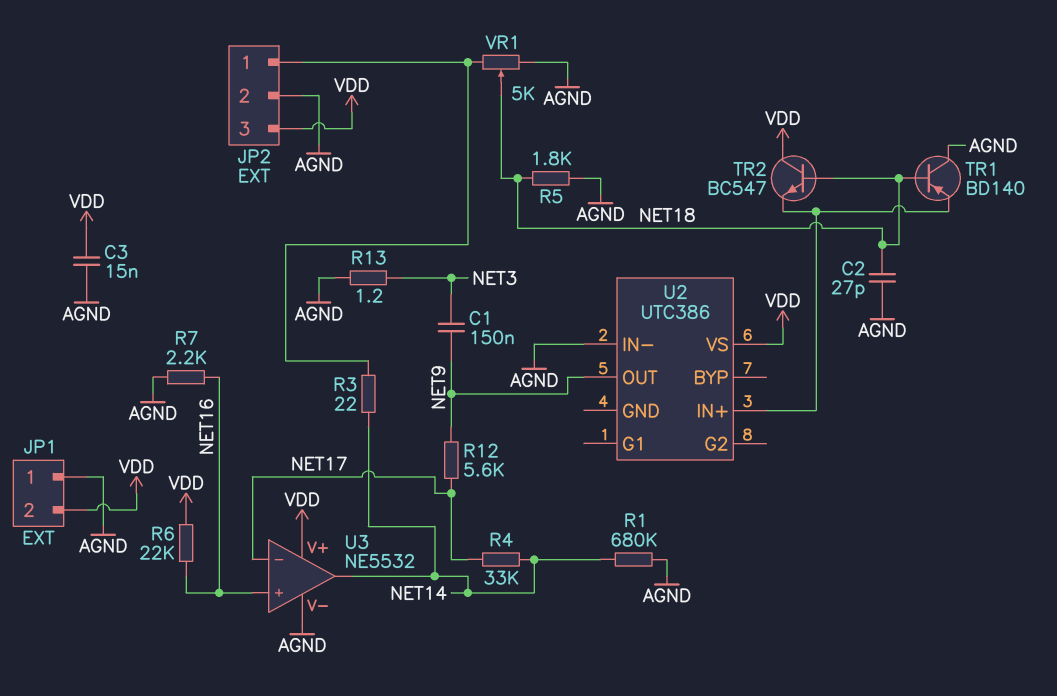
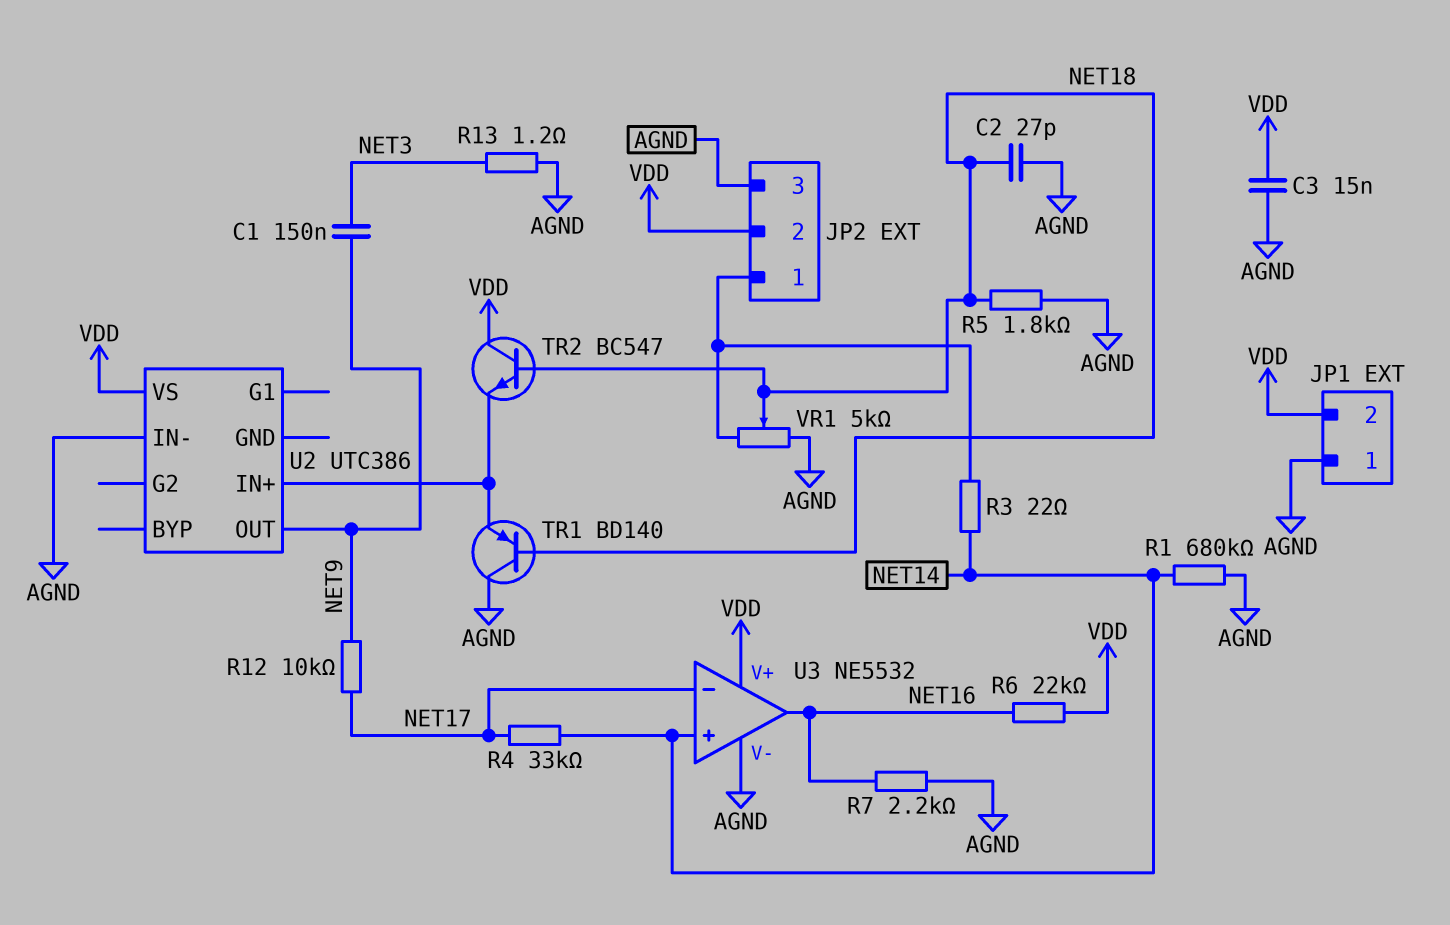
JP2 pin 2: AGND -> VDD
JP2 pin 3: VDD -> AGND
R12: 5.6k (NET9, NET17) -> 10k (NET9, NET17)
U3 pin in+: NET16 -> NET14
U3 pin out: NET14 -> NET16

